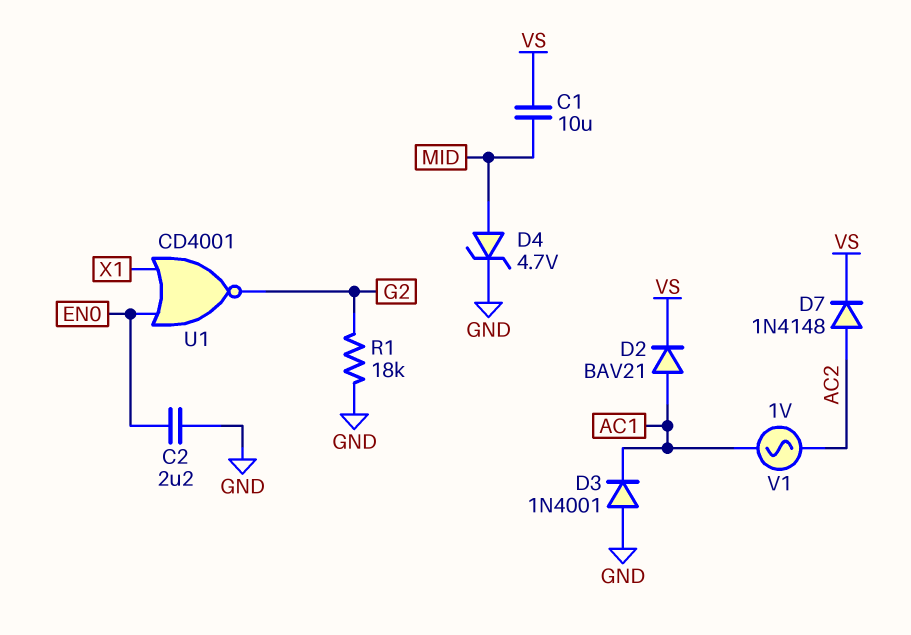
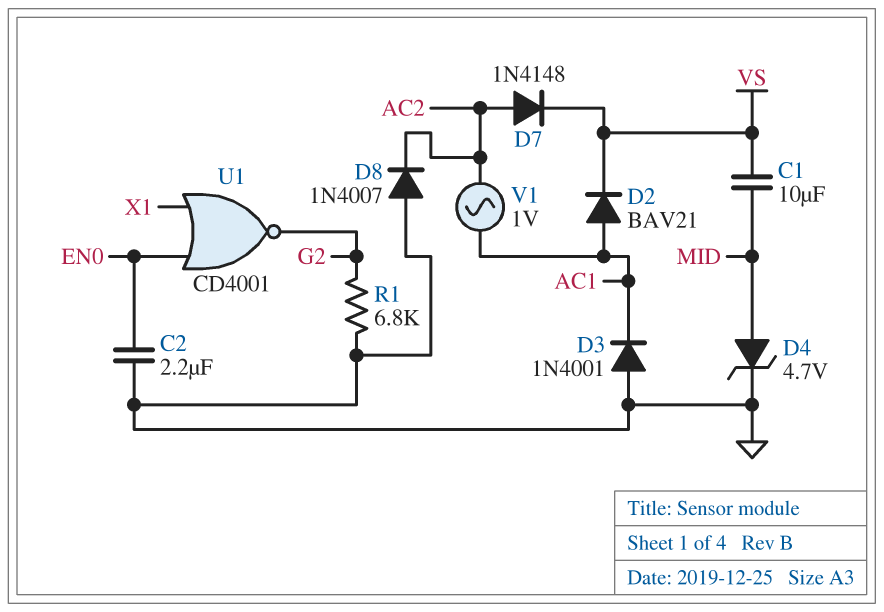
D8: none -> diode 1N4007 (A GND, K AC2)
R1: 18k (G2, GND) -> 6.8k (G2, GND)

